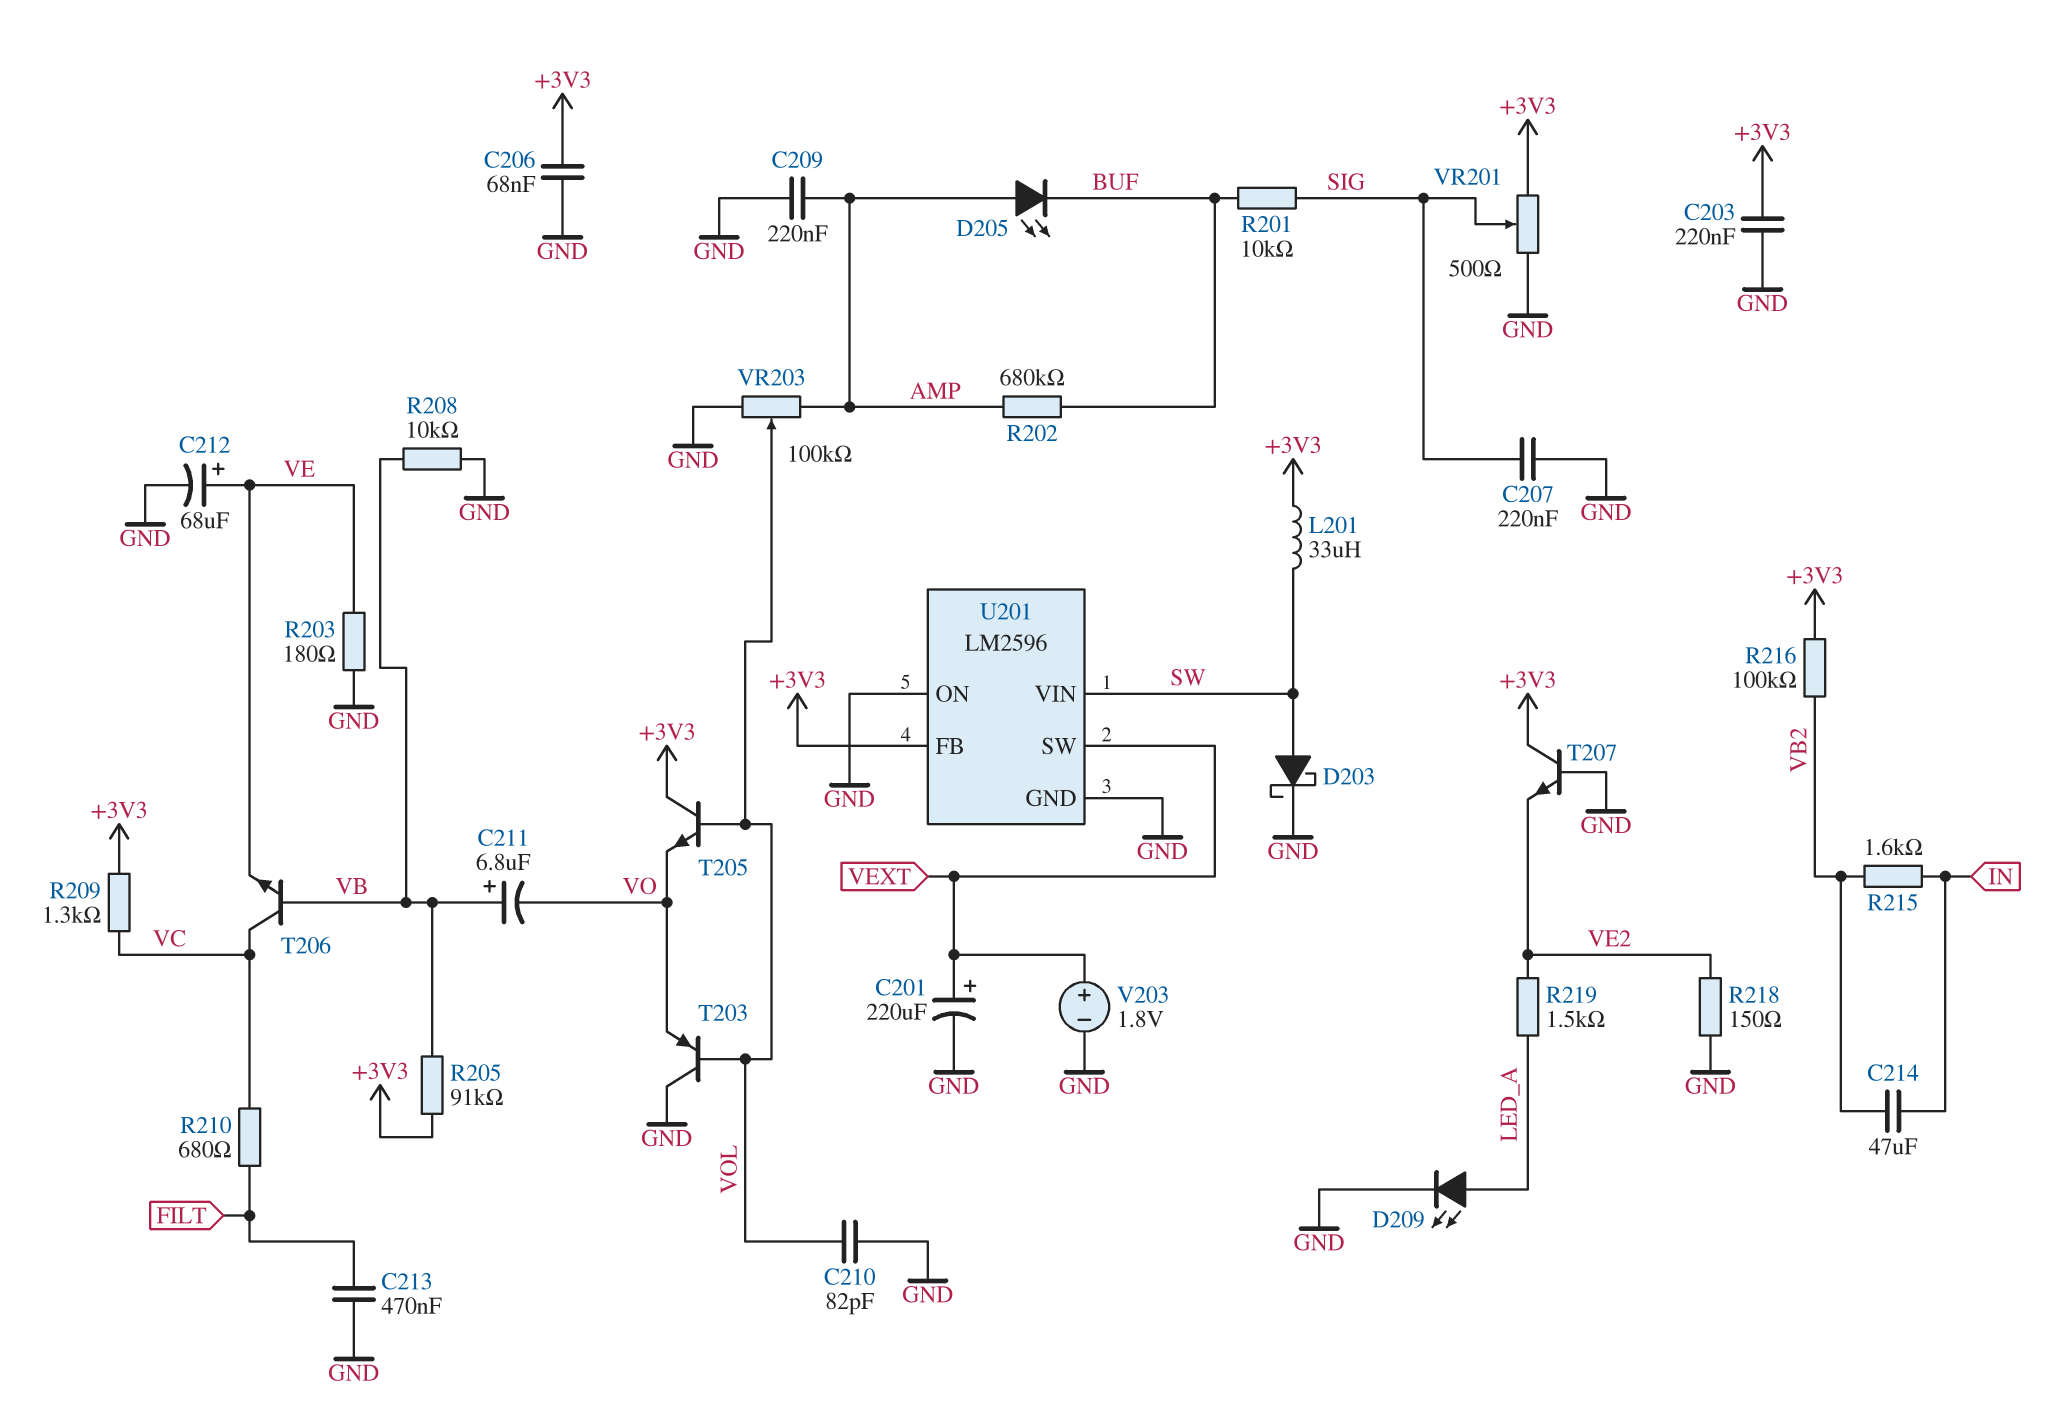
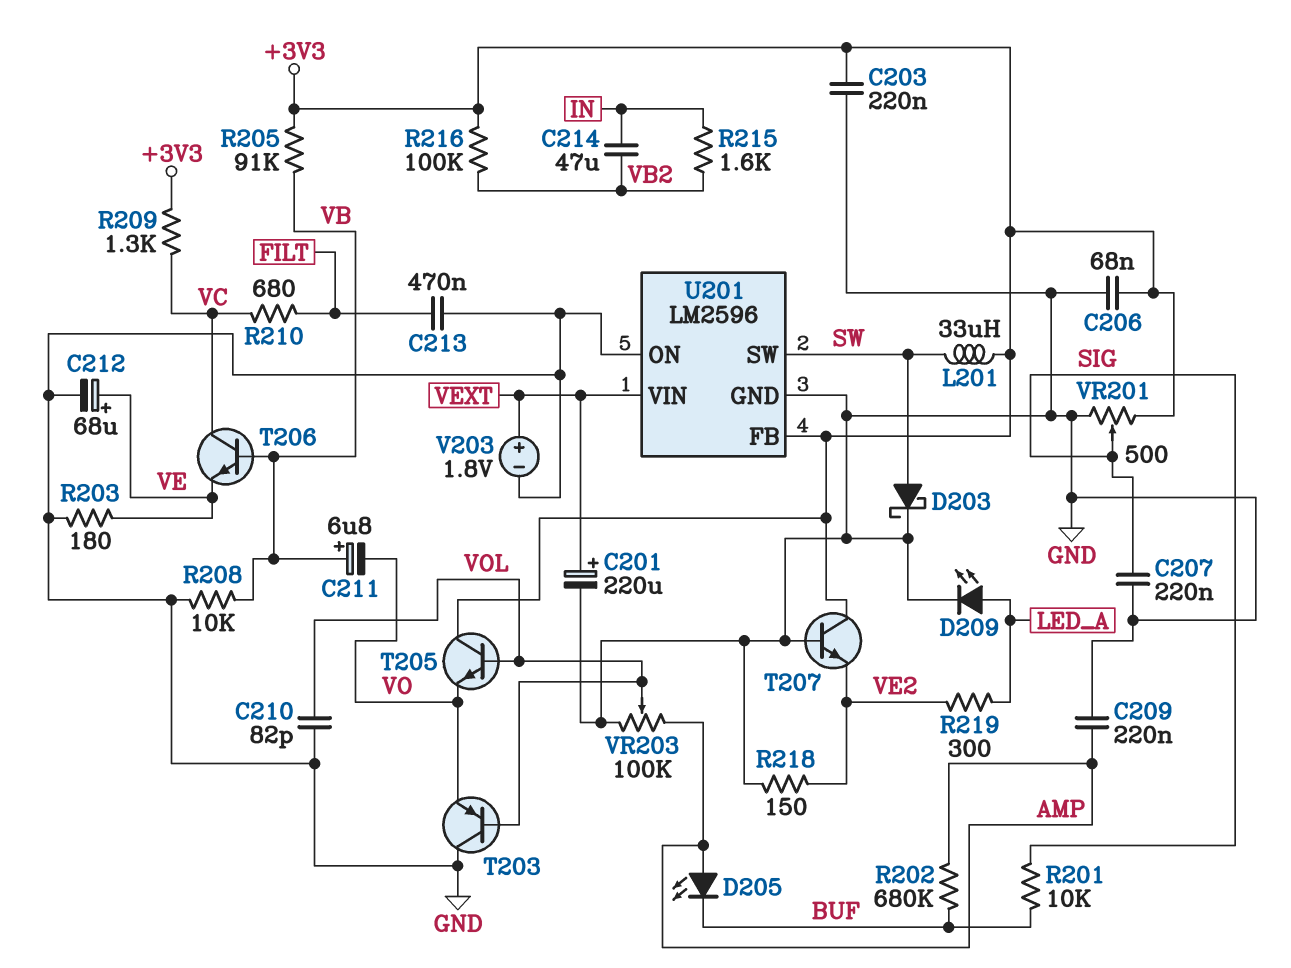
R219: 1.5k (LED_A, VE2) -> 300 (LED_A, VE2)
U201 pin SW: VEXT -> SW
U201 pin VIN: SW -> VEXT

